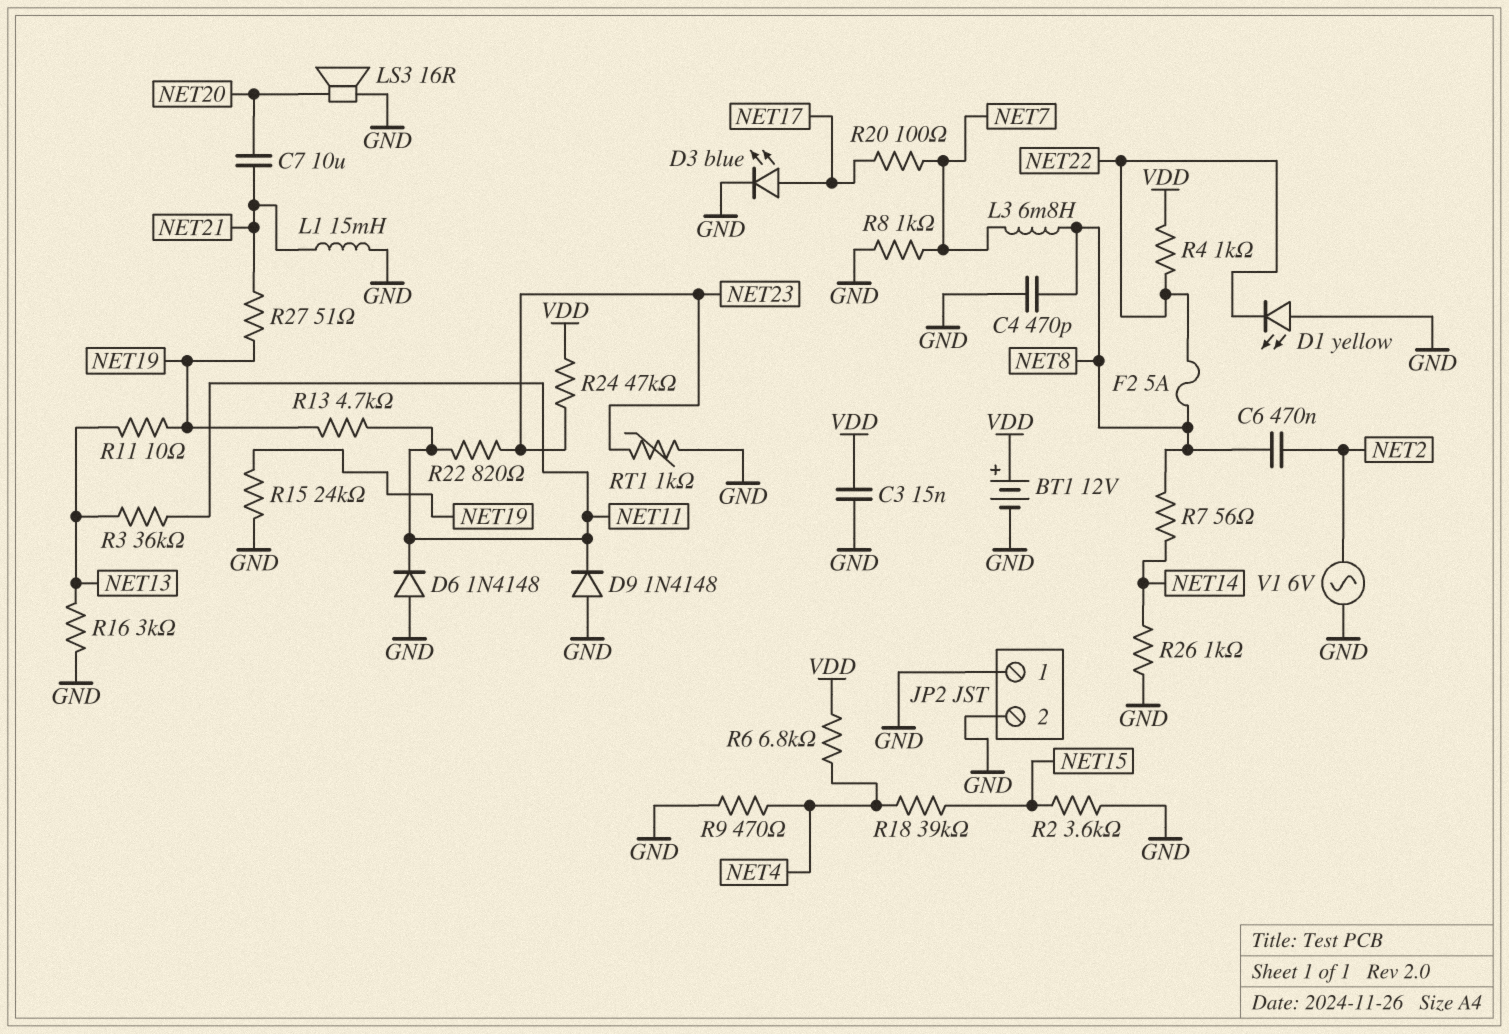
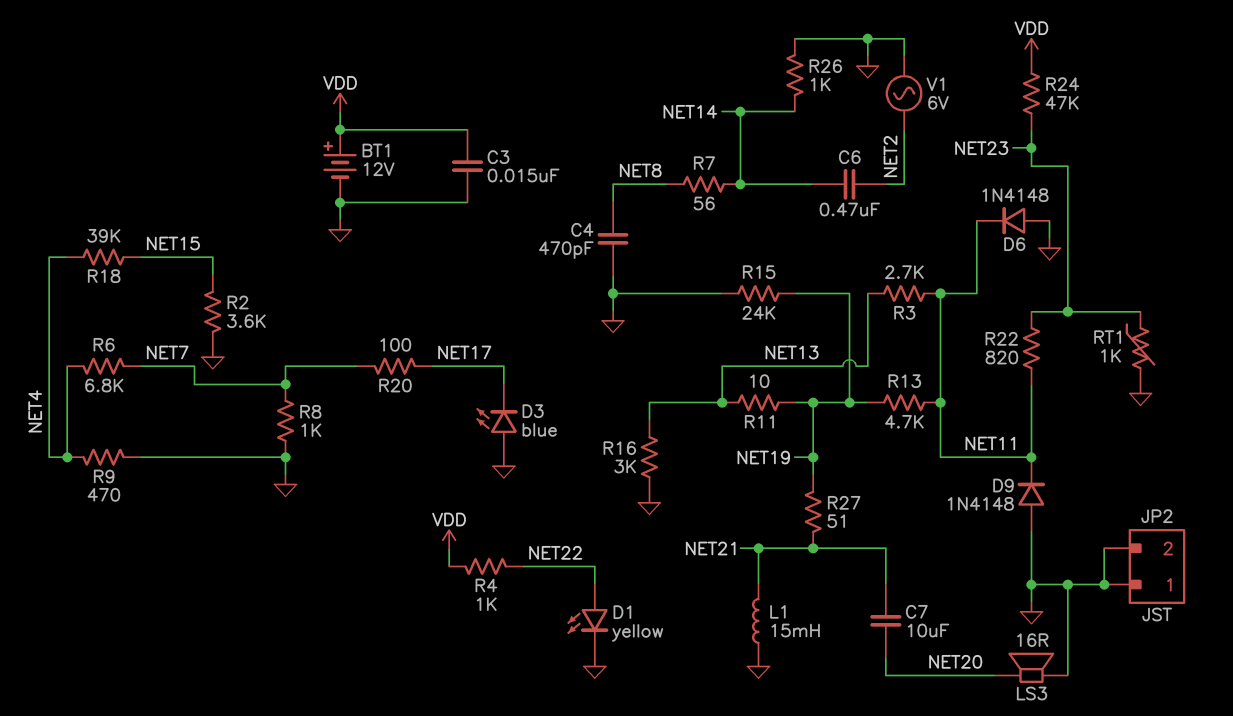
C6: 470nF (NET2, NET8) -> 470nF (NET2, NET14)
D1: LED yellow (A GND, K NET22) -> LED yellow (A NET22, K GND)
D3: LED blue (A NET17, K GND) -> LED blue (A GND, K NET17)
F2: 5A (NET8, NET22) -> none
L3: 6.8mH (NET7, NET8) -> none
R3: 36k (NET11, NET13) -> 2.7k (NET11, NET13)
R6: 6.8k (NET4, VDD) -> 6.8k (NET4, NET7)

